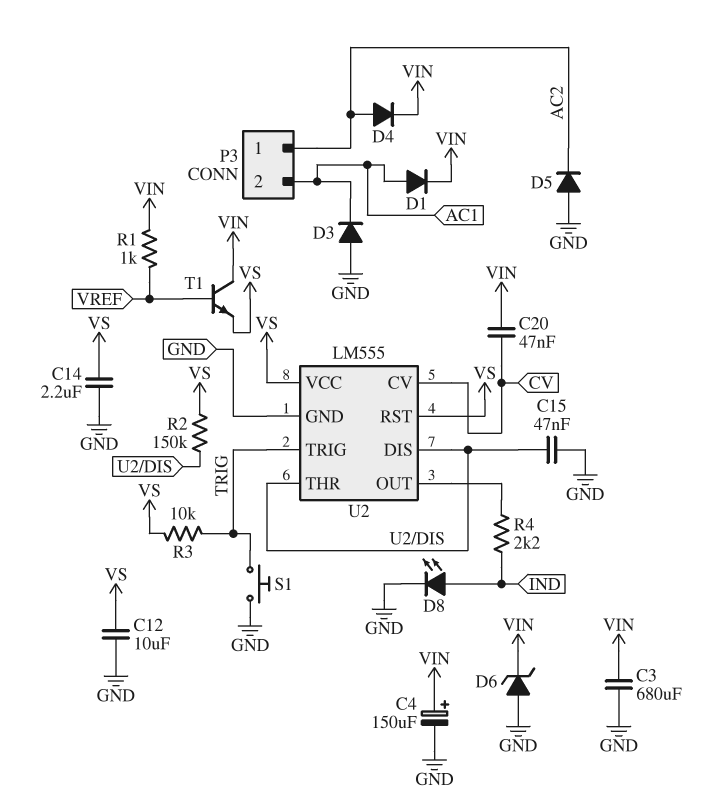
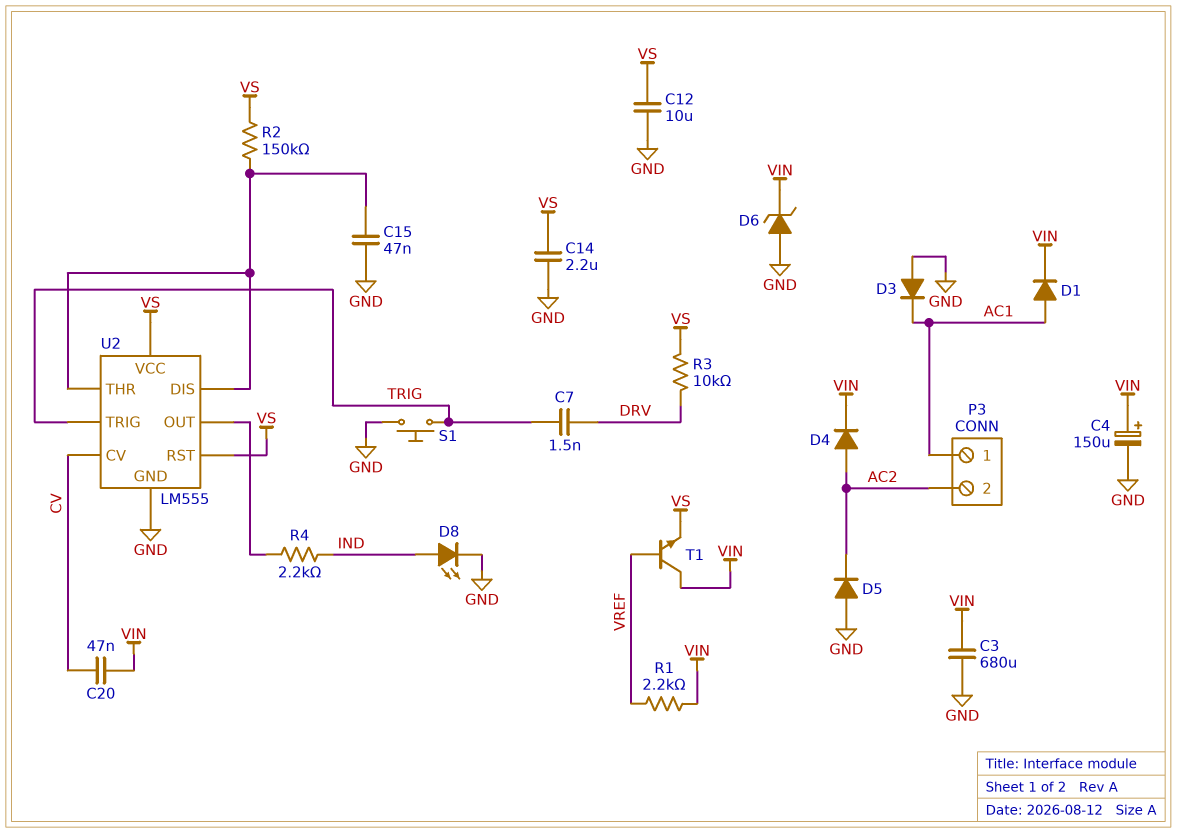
C7: none -> 1.5nF (DRV, TRIG)
P3 pin 1: AC2 -> AC1
P3 pin 2: AC1 -> AC2
R1: 1k (VIN, VREF) -> 2.2k (VIN, VREF)
R3: 10k (TRIG, VS) -> 10k (DRV, VS)

